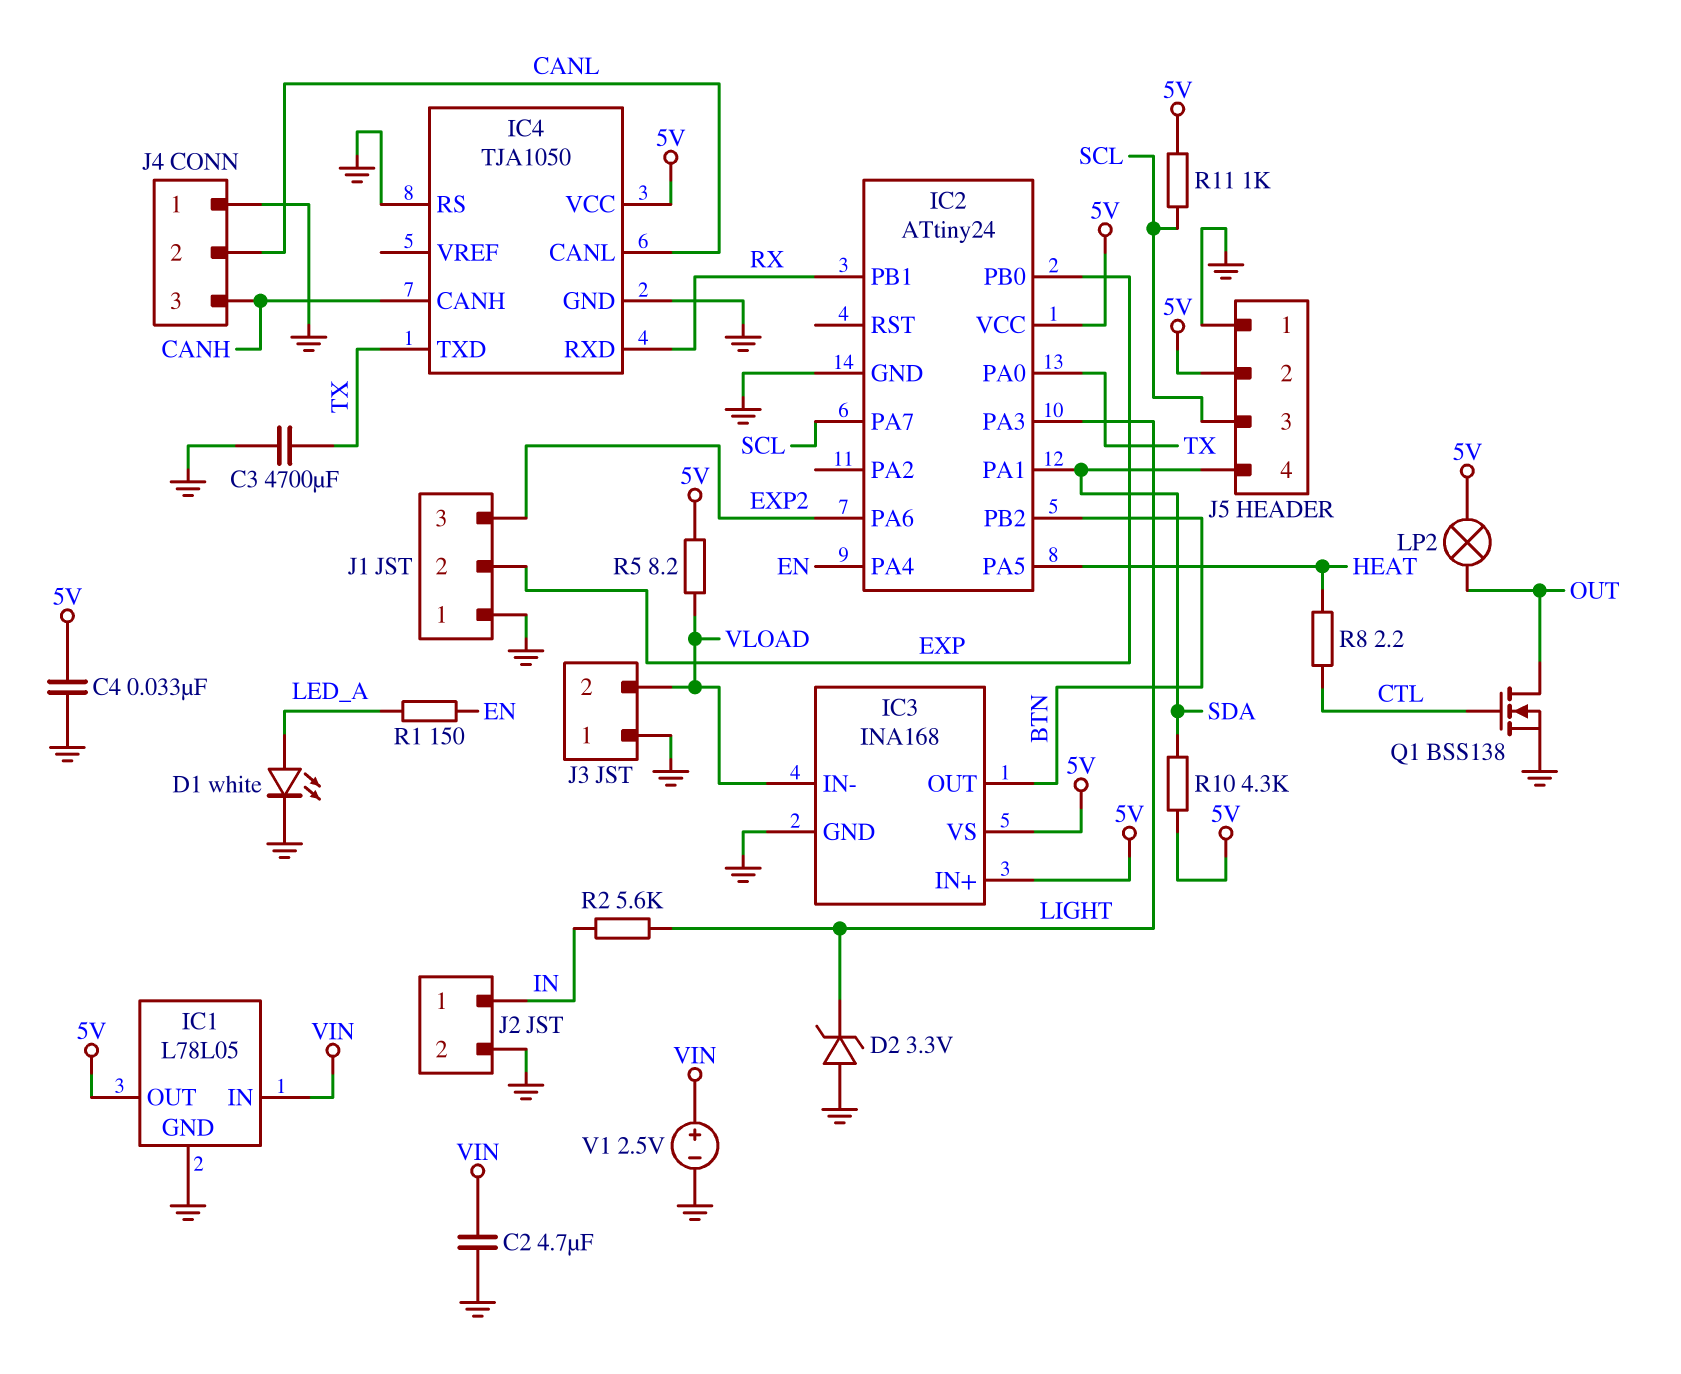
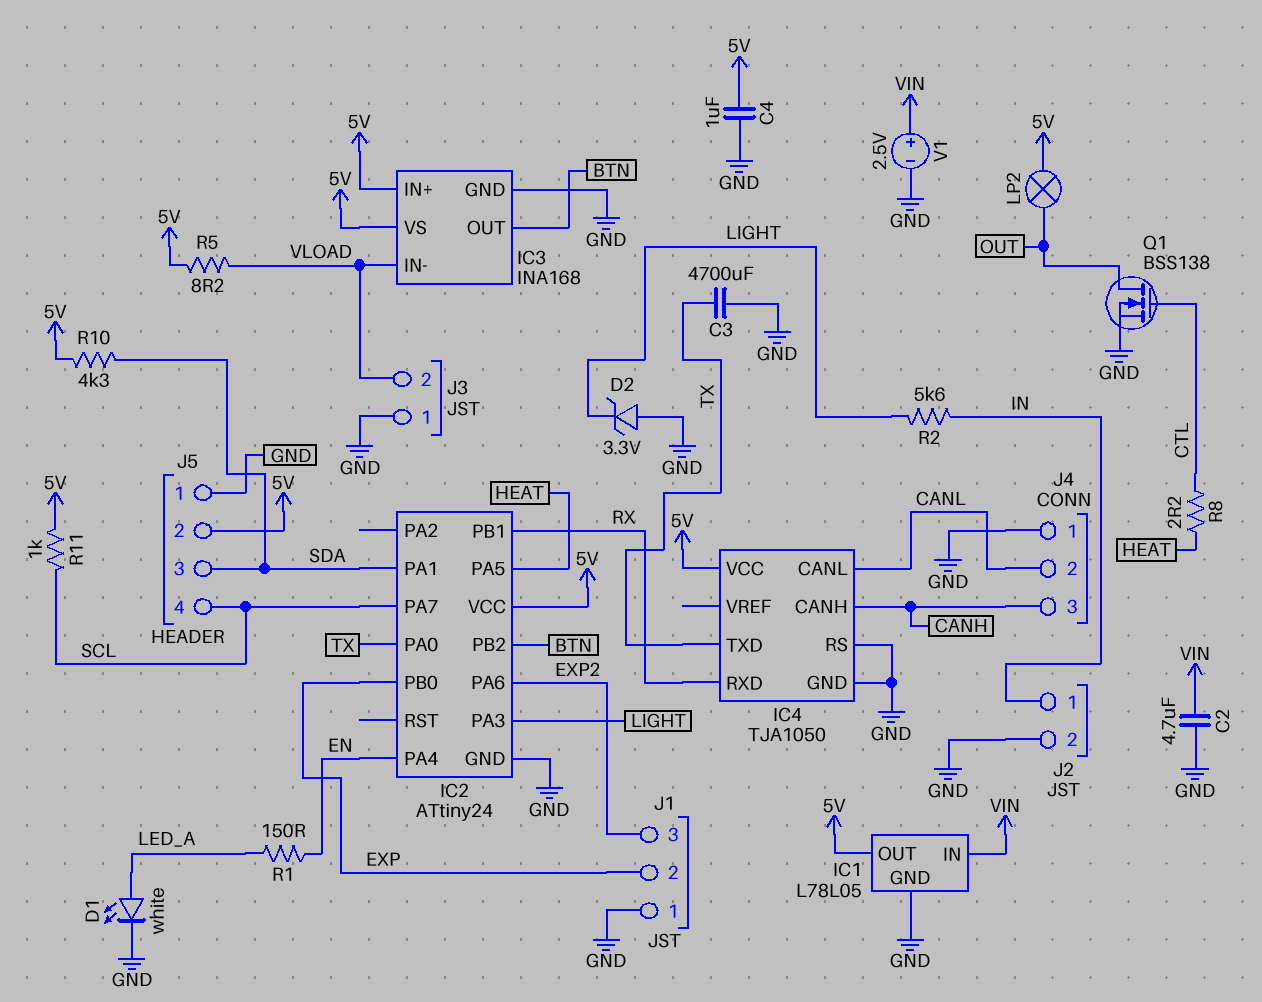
C4: 33nF (5V, GND) -> 1uF (5V, GND)
J5 pin 3: SCL -> SDA
J5 pin 4: SDA -> SCL

